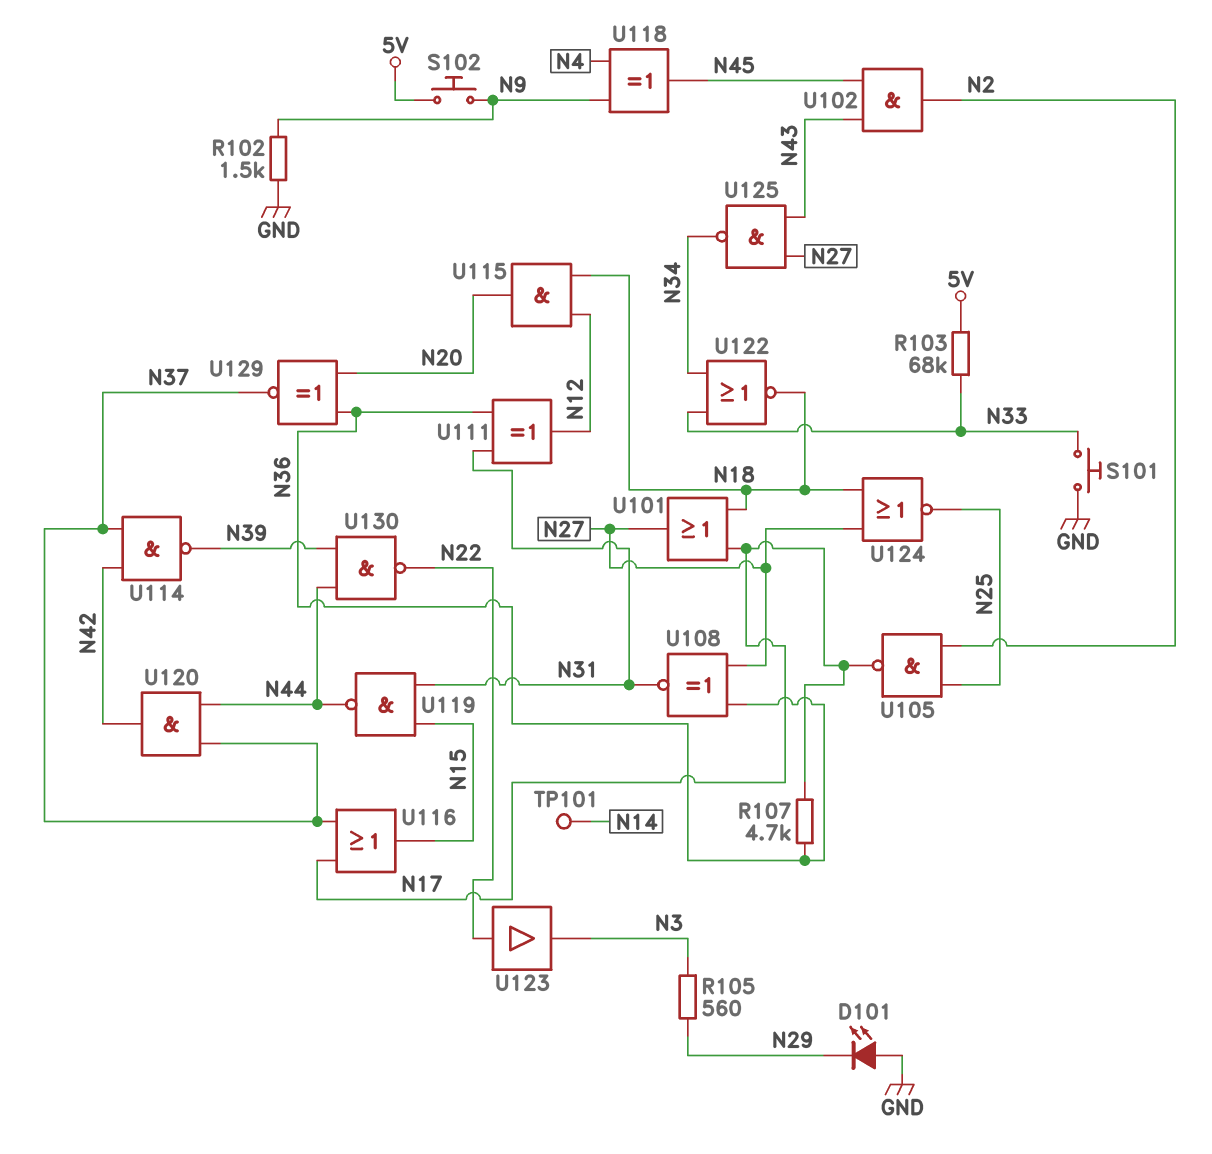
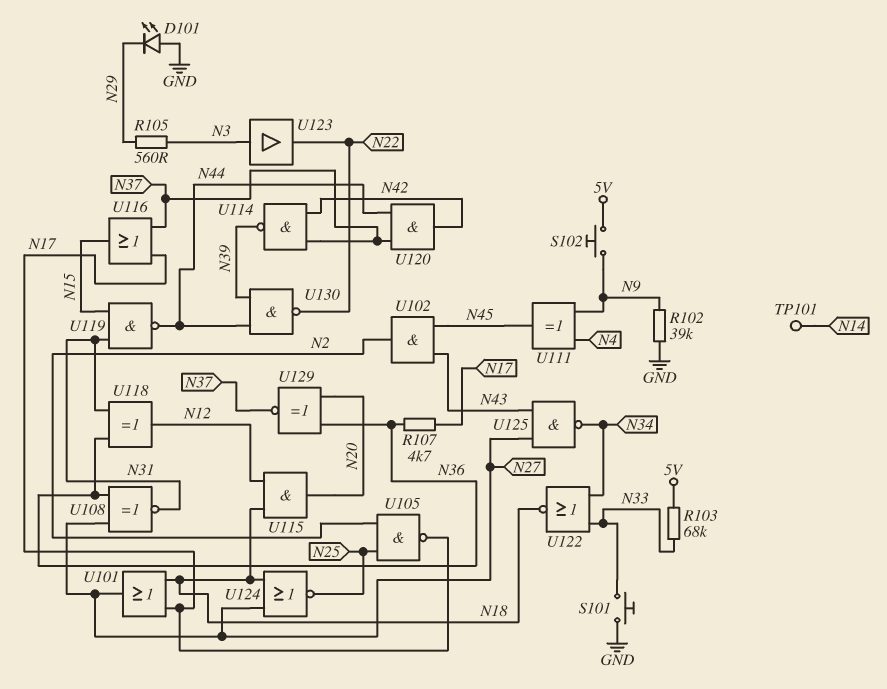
R102: 1.5k (GND, N9) -> 39k (GND, N9)
U111: XOR (in N31, in N36, out N12) -> XOR (in N4, in N9, out N45)
U118: XOR (in N4, in N9, out N45) -> XOR (in N31, in N36, out N12)
U123: buffer (in N22, out N3) -> buffer (in N3, out N22)

